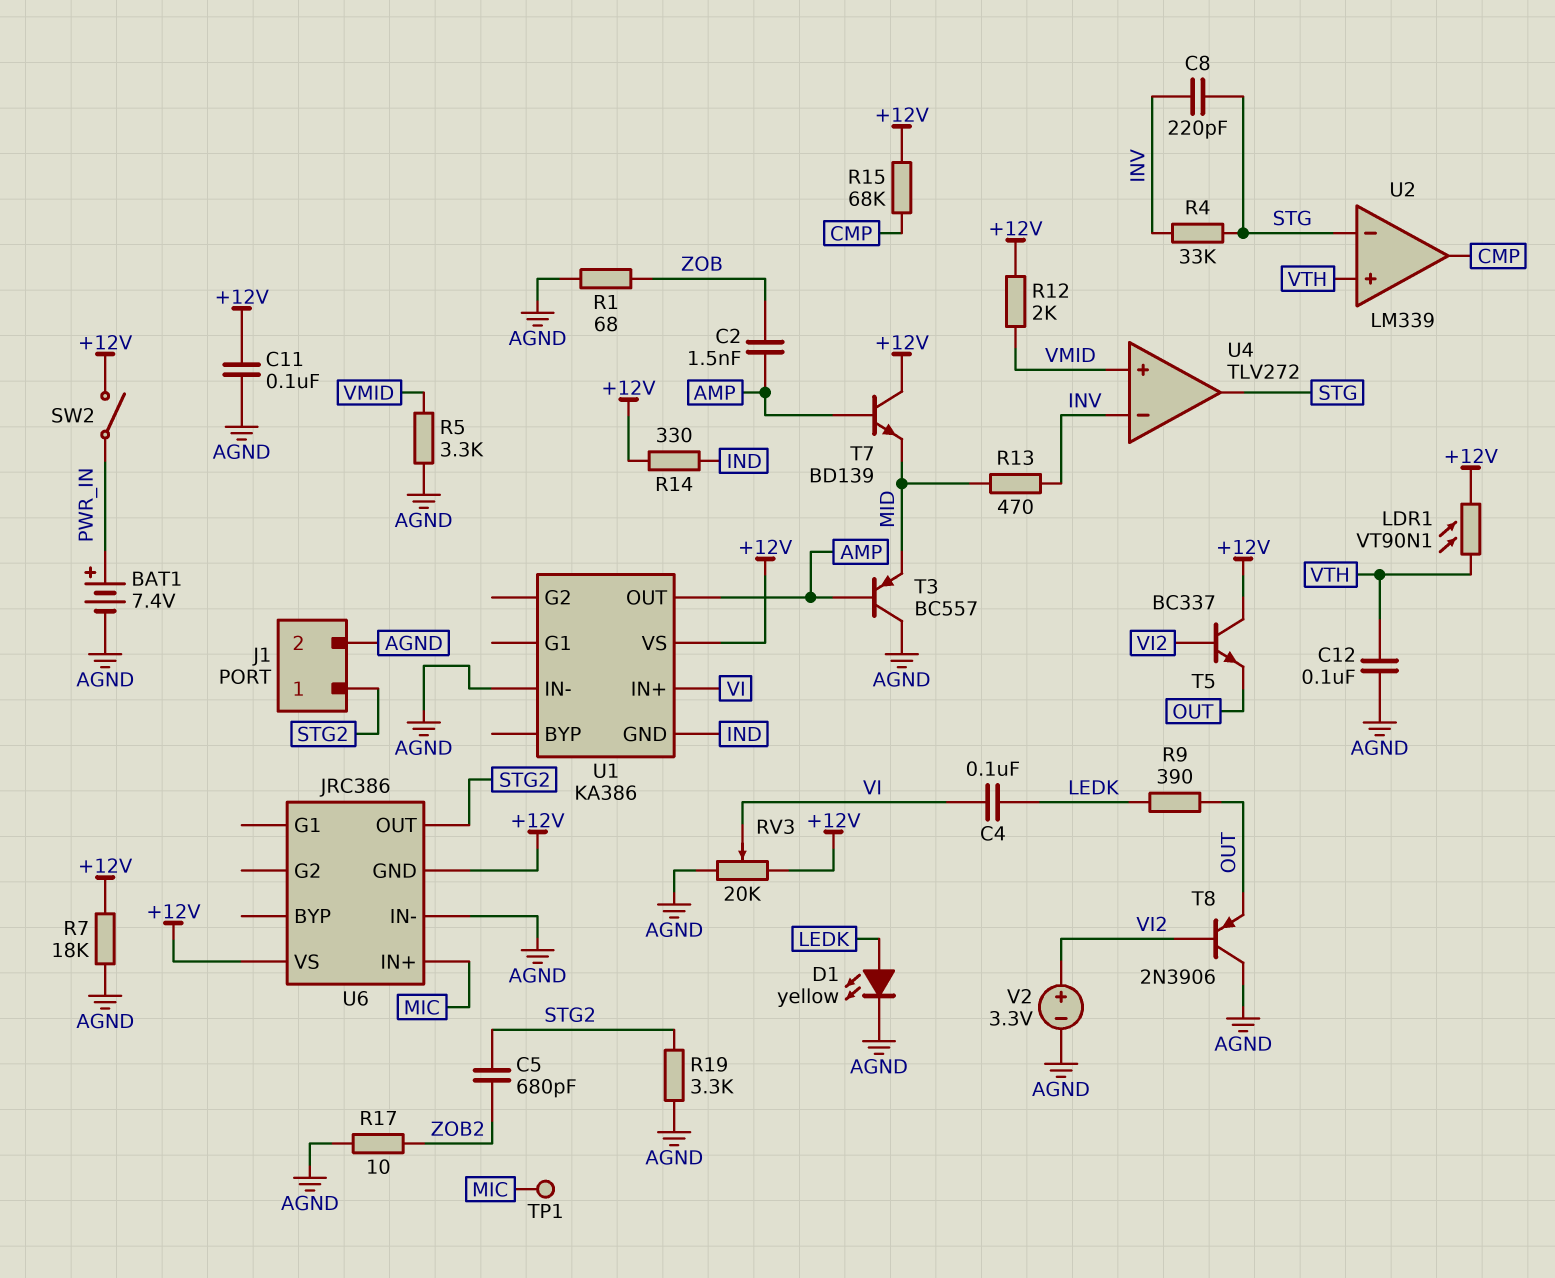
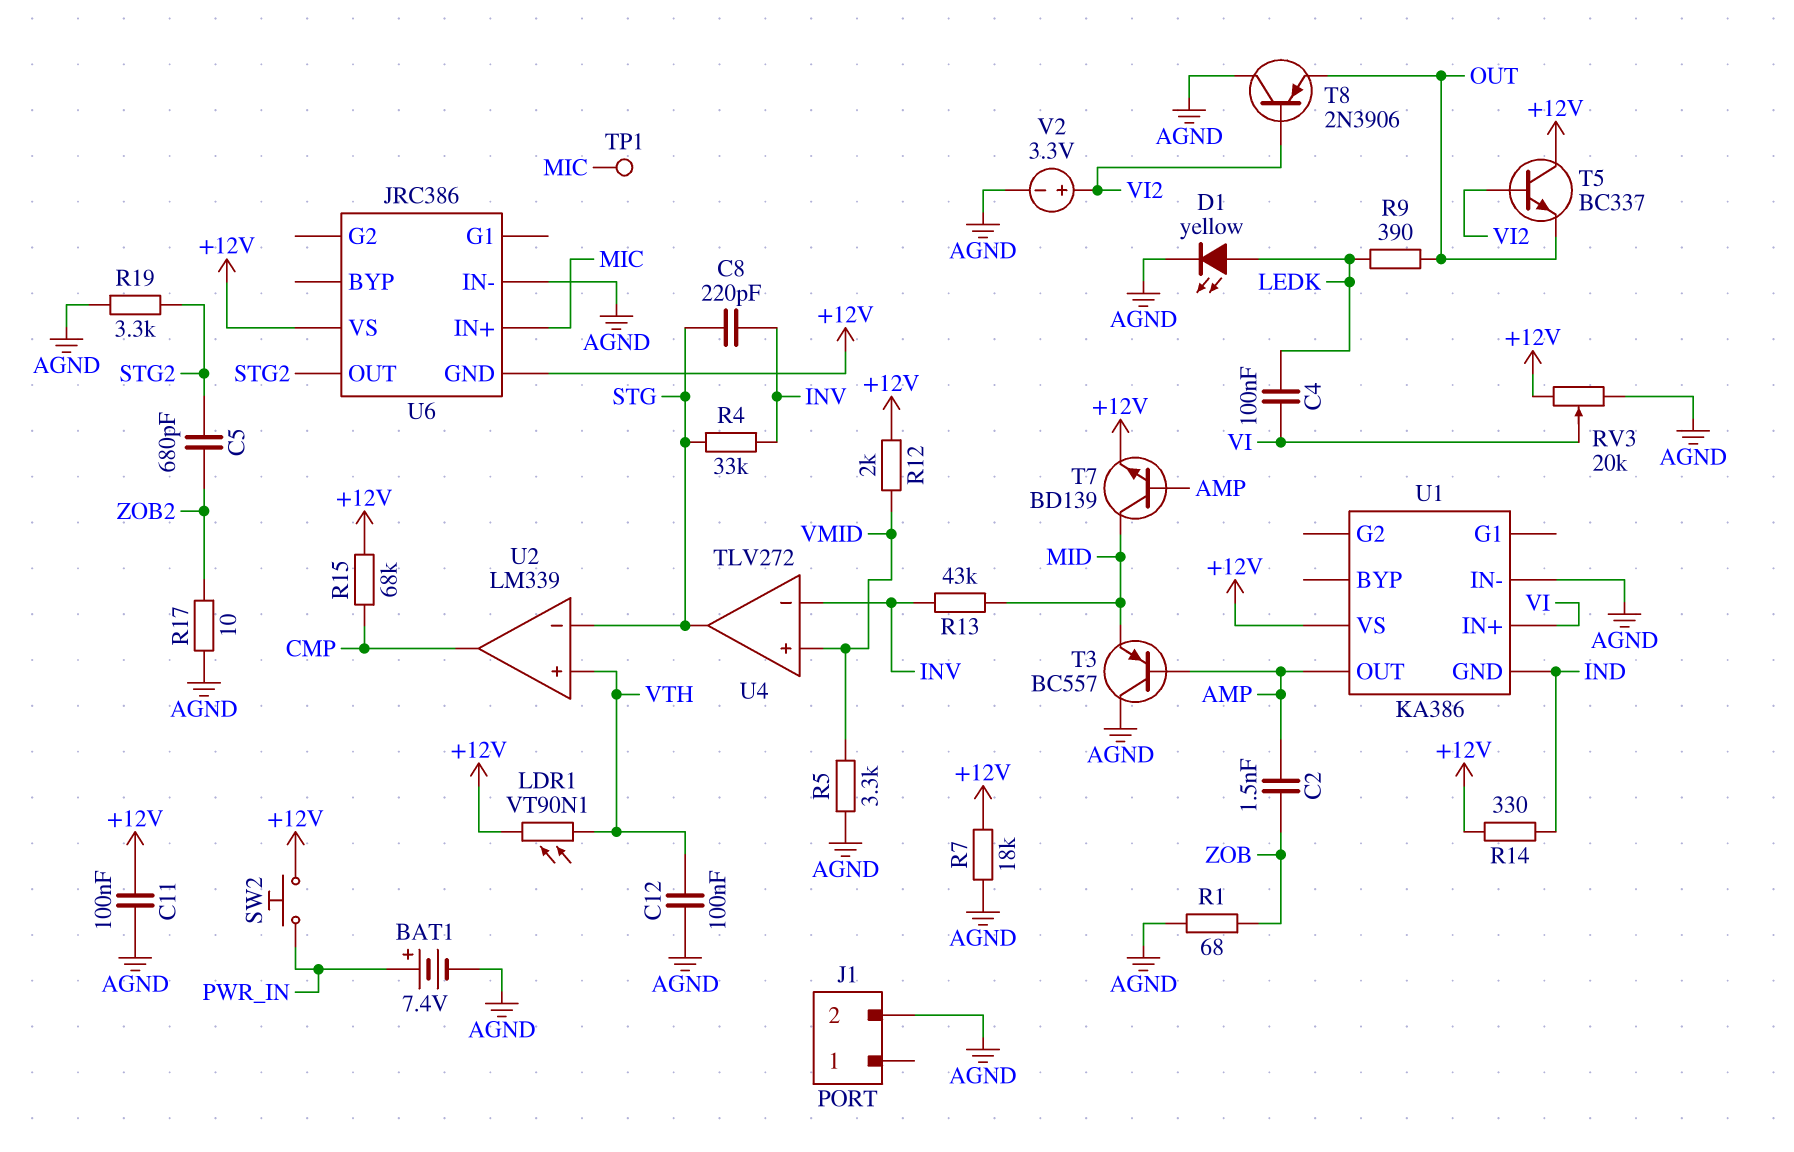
J1 pin 1: STG2 -> none
R13: 470 (INV, MID) -> 43k (INV, MID)
SW2: switch (+12V, PWR_IN) -> button (+12V, PWR_IN)
T7: NPN BD139 (B AMP, C +12V, E MID) -> NPN BD139 (B AMP, C MID, E +12V)

